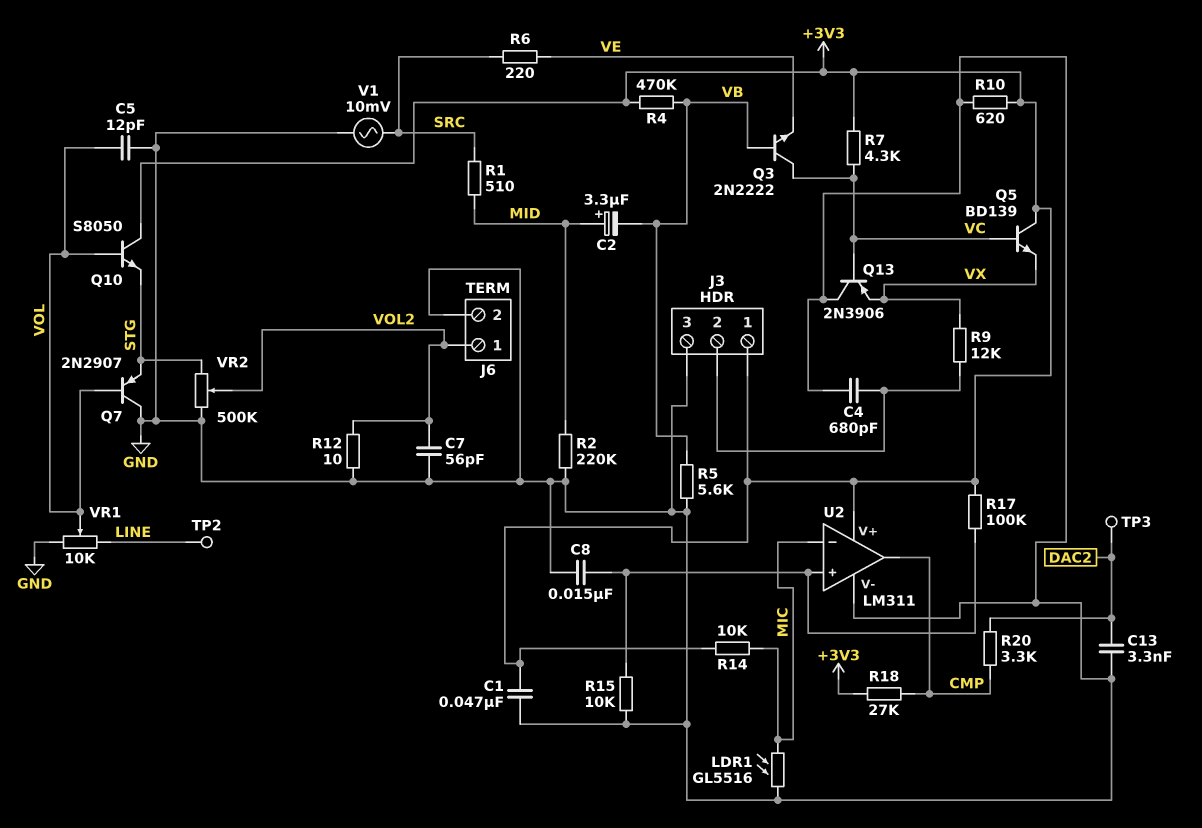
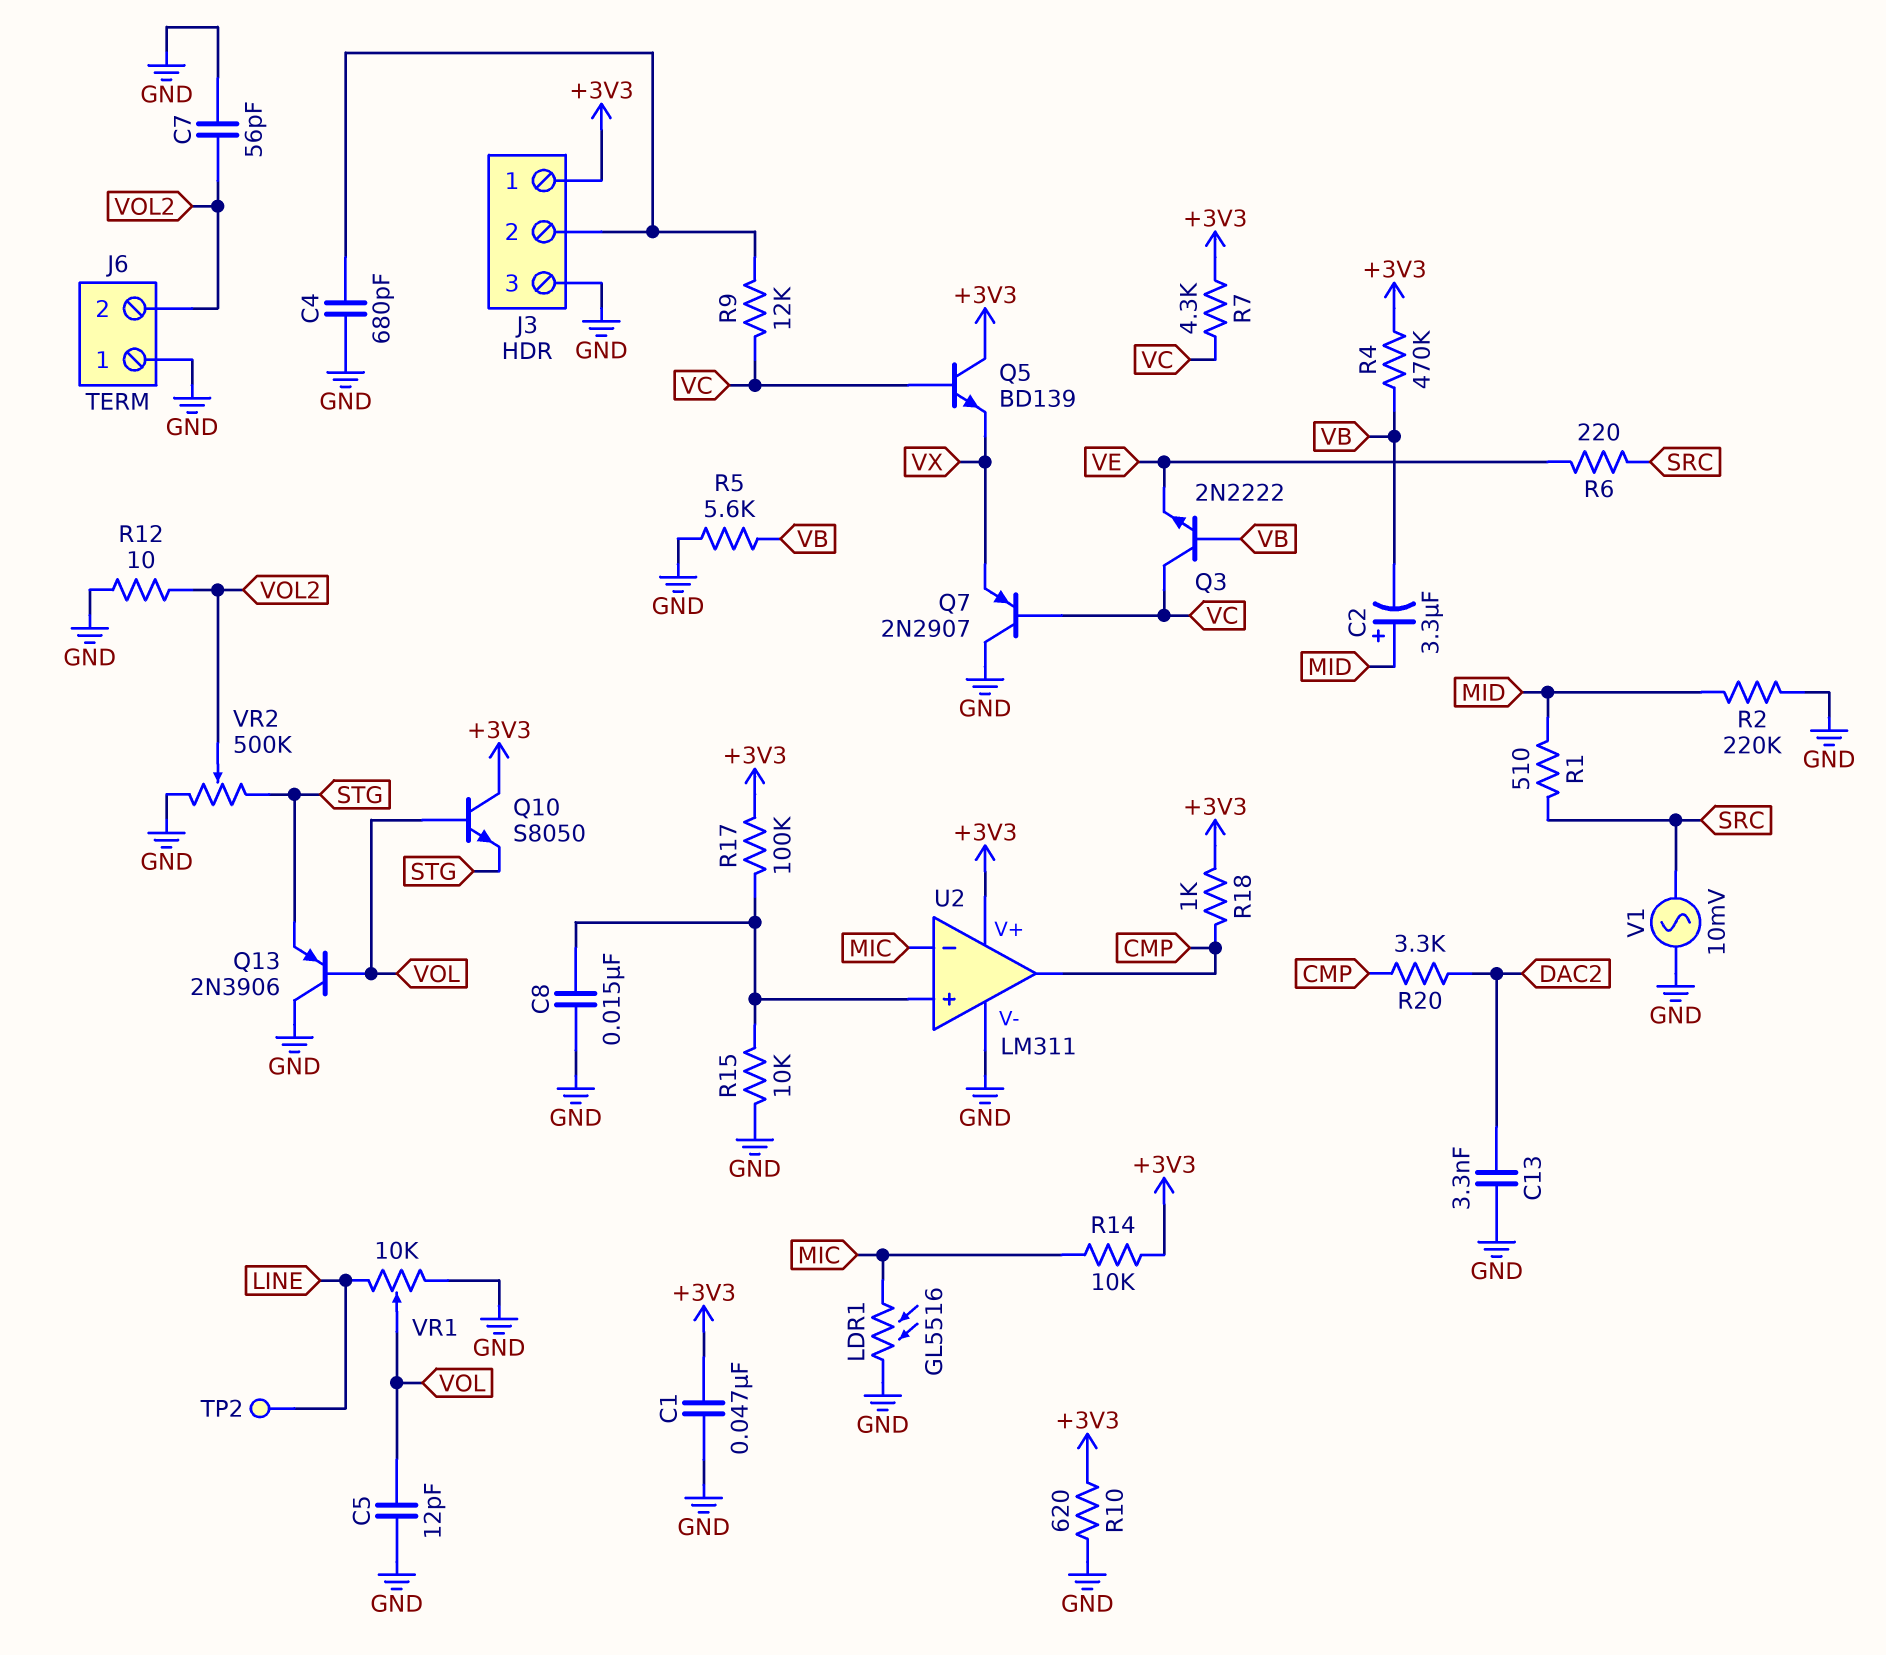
J6 pin 1: VOL2 -> GND
J6 pin 2: GND -> VOL2
Q7: PNP 2N2907 (B VOL, C GND, E STG) -> PNP 2N2907 (B VC, C GND, E VX)
Q13: PNP 2N3906 (B VC, C GND, E VX) -> PNP 2N3906 (B VOL, C GND, E STG)
R9: 12k (J3/2, VX) -> 12k (J3/2, VC)
R18: 27k (+3V3, CMP) -> 1k (+3V3, CMP)
TP3: test point (DAC2) -> none

